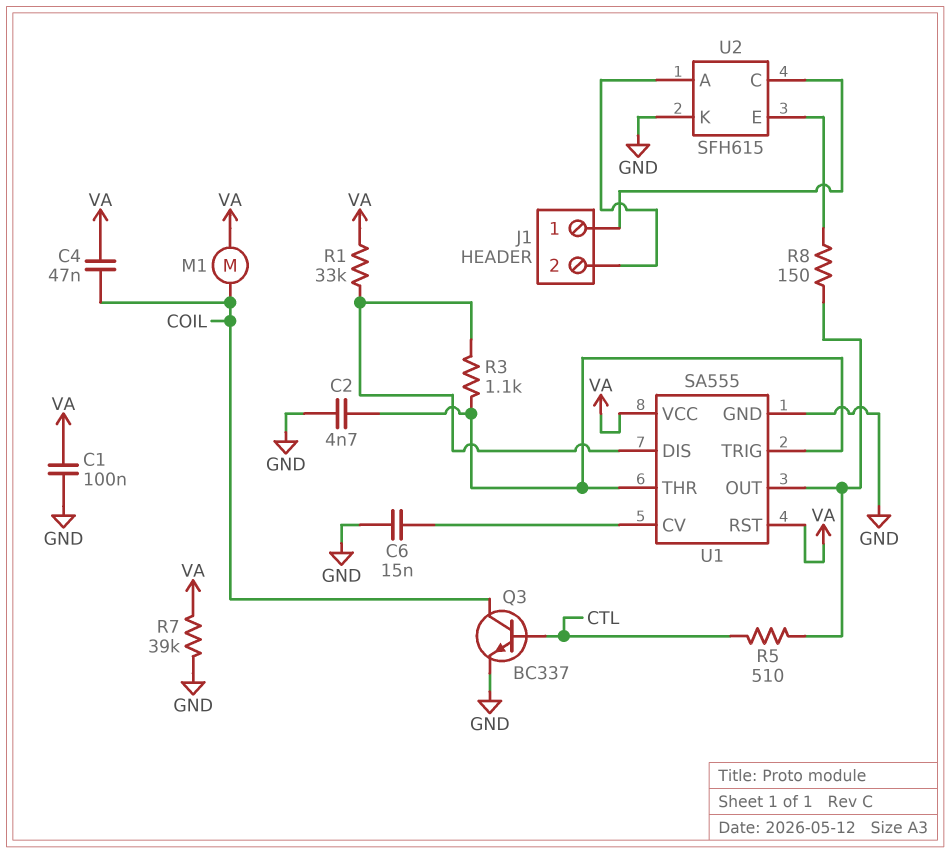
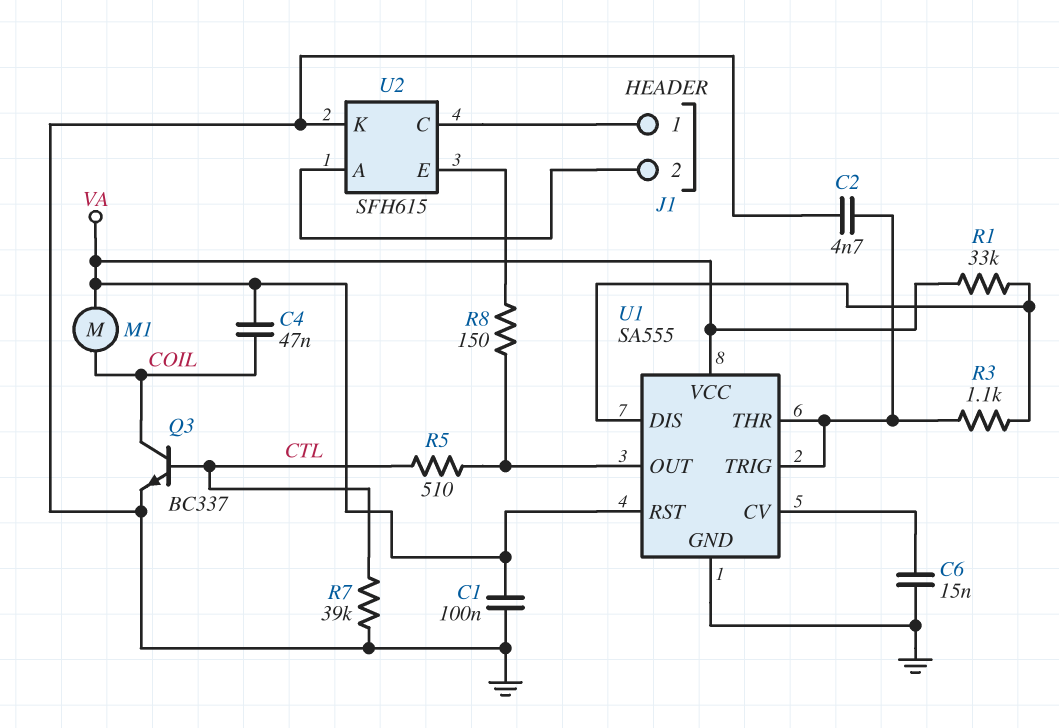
R7: 39k (GND, VA) -> 39k (CTL, GND)

